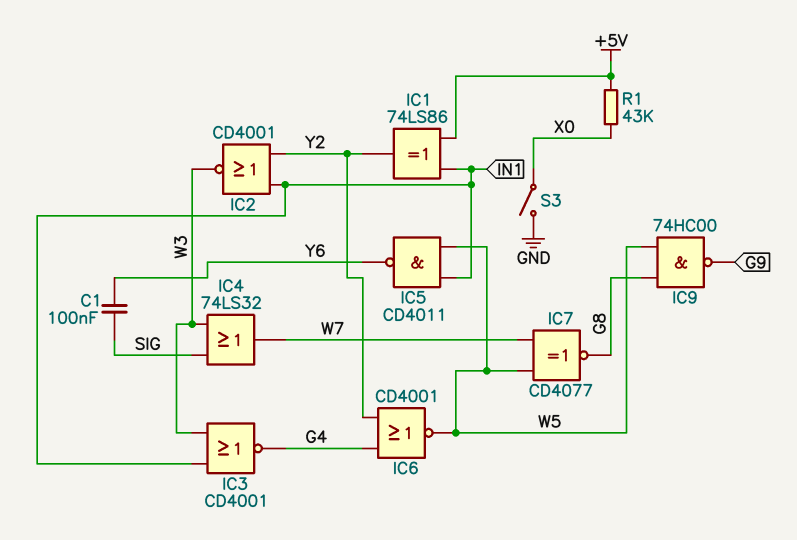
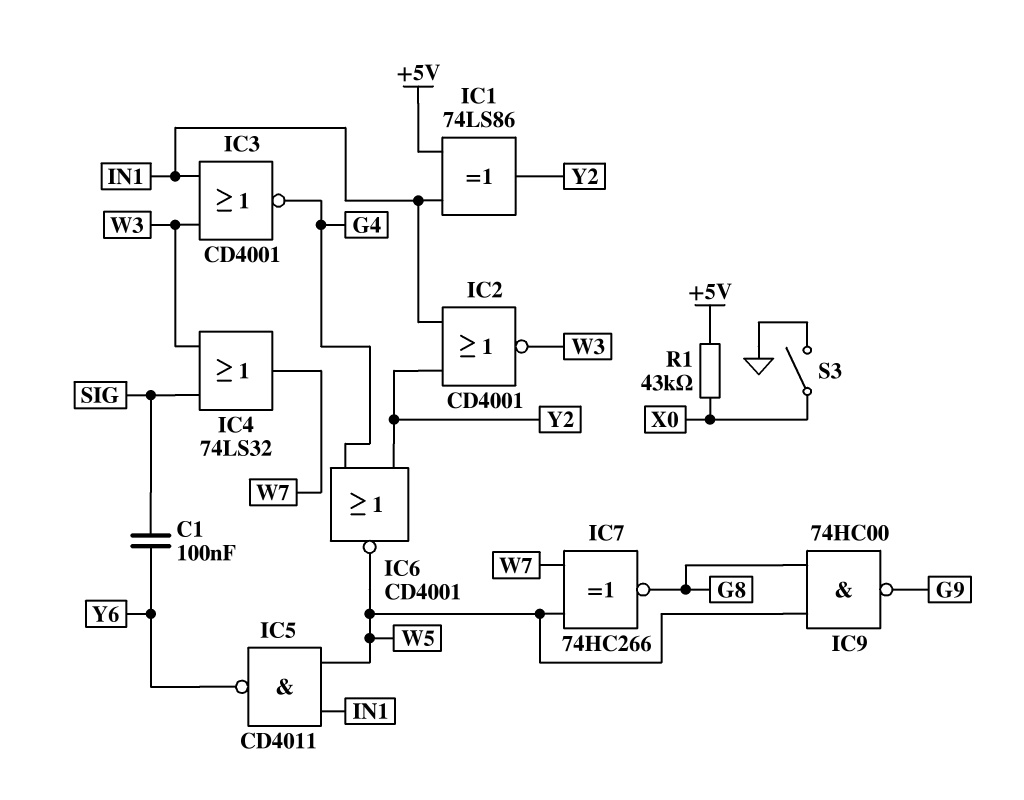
IC7: XNOR CD4077 (in W5, in W7, out G8) -> XNOR 74HC266 (in W5, in W7, out G8)

